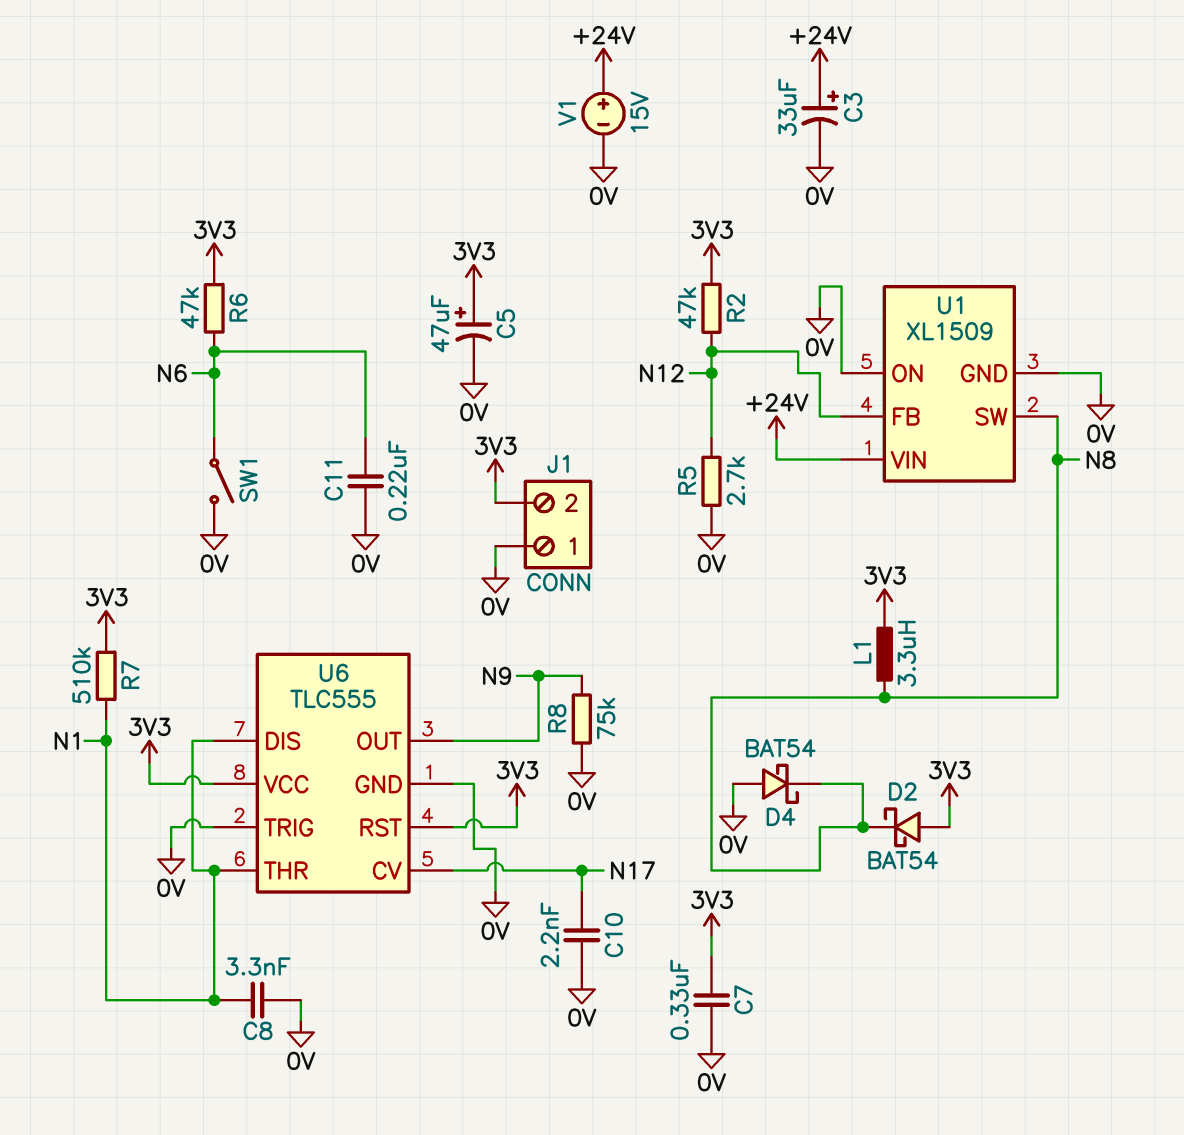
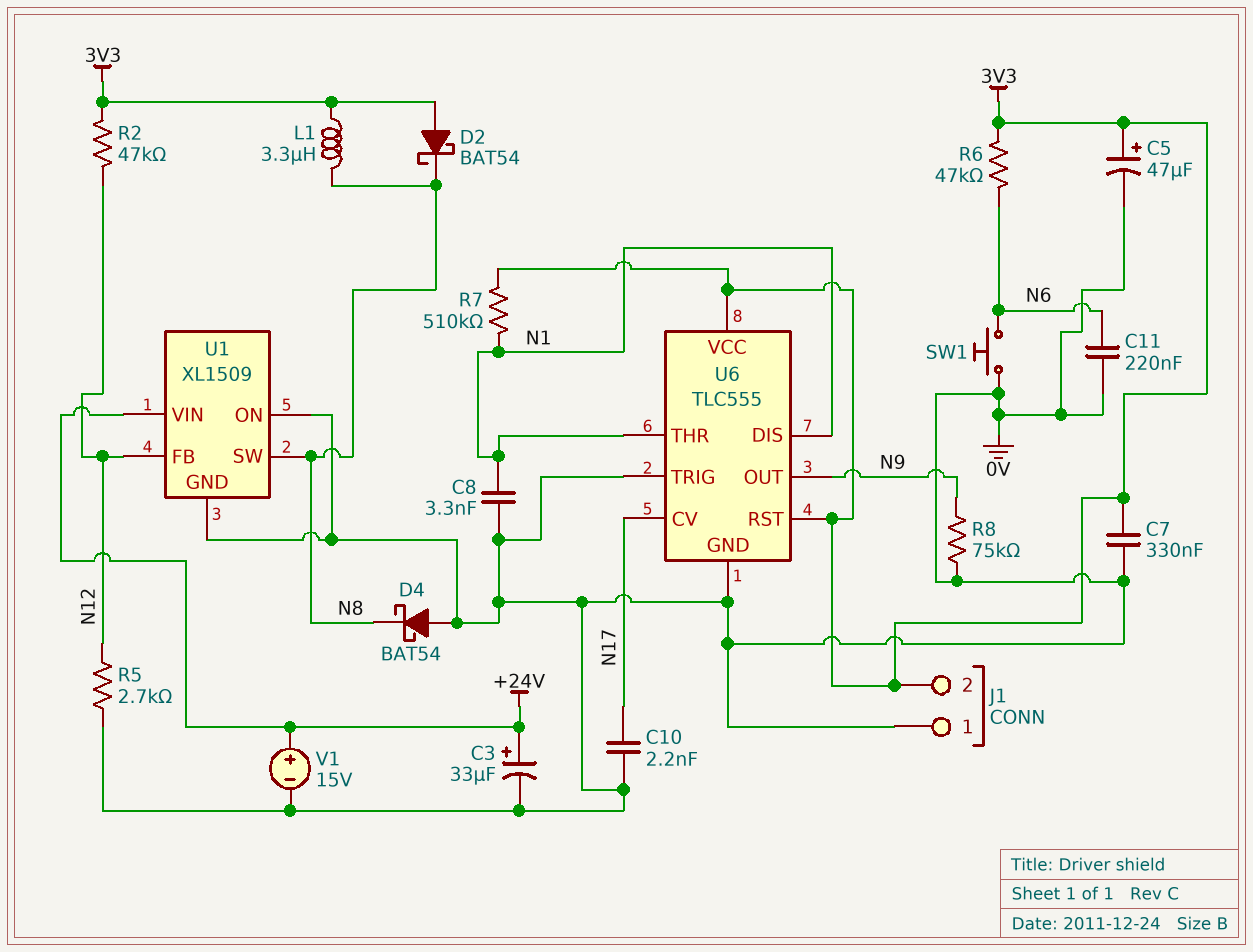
SW1: switch (0V, N6) -> button (0V, N6)

